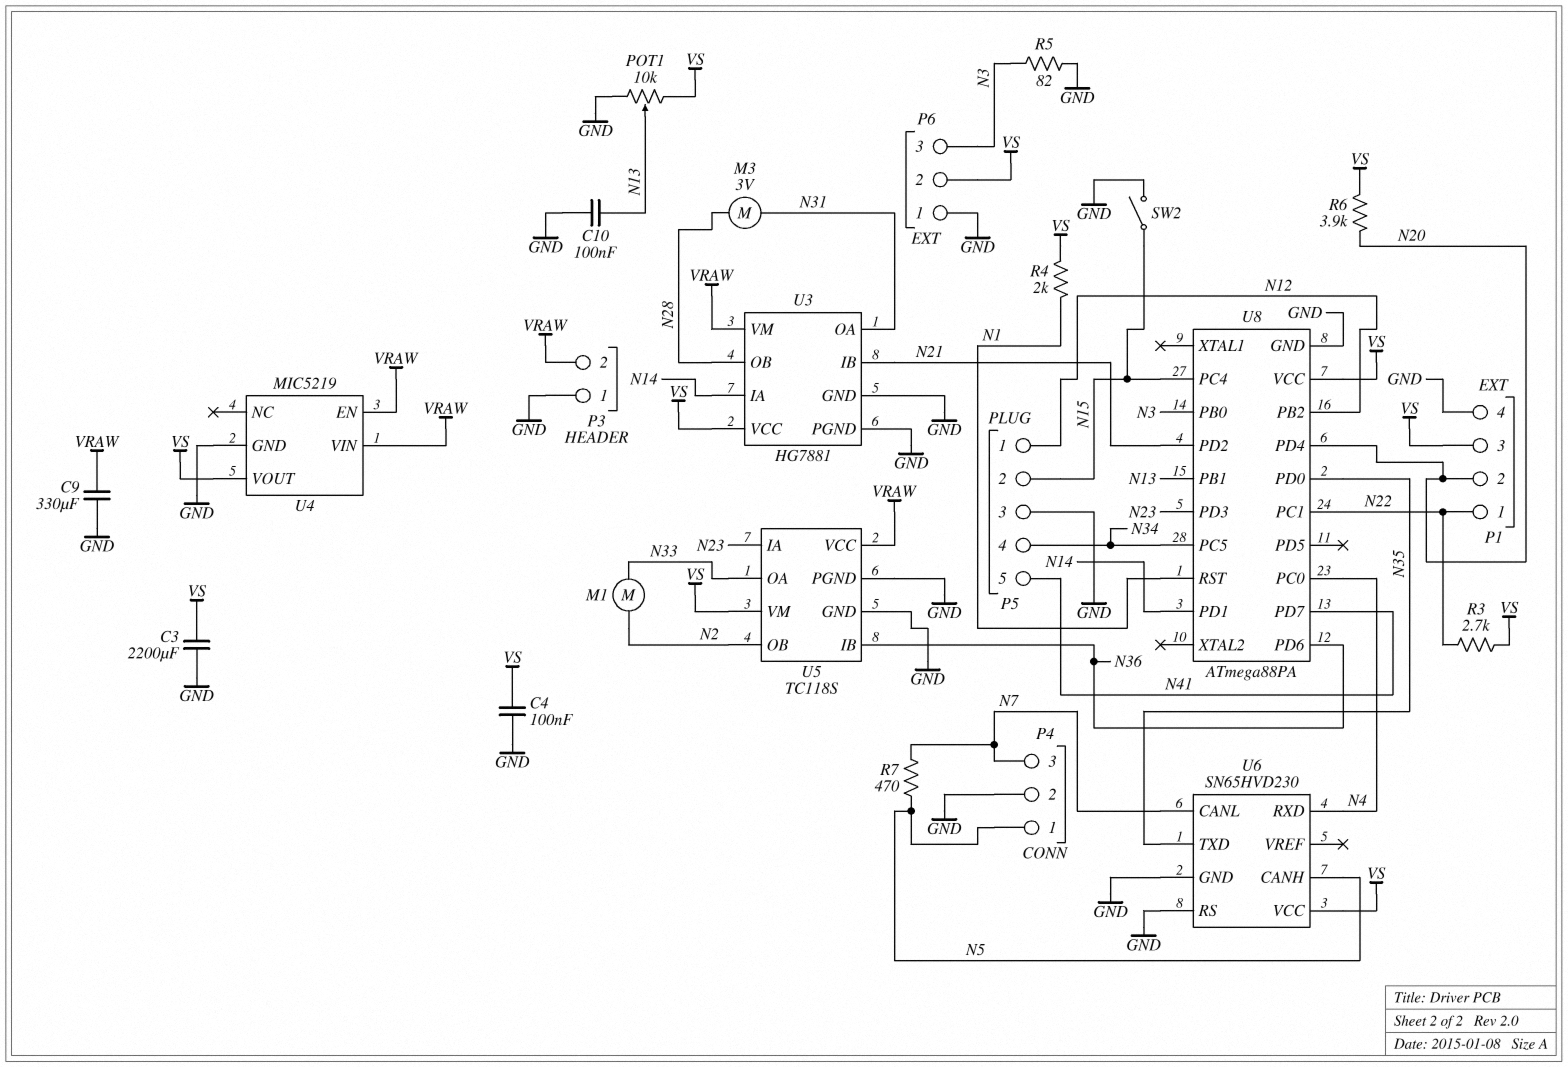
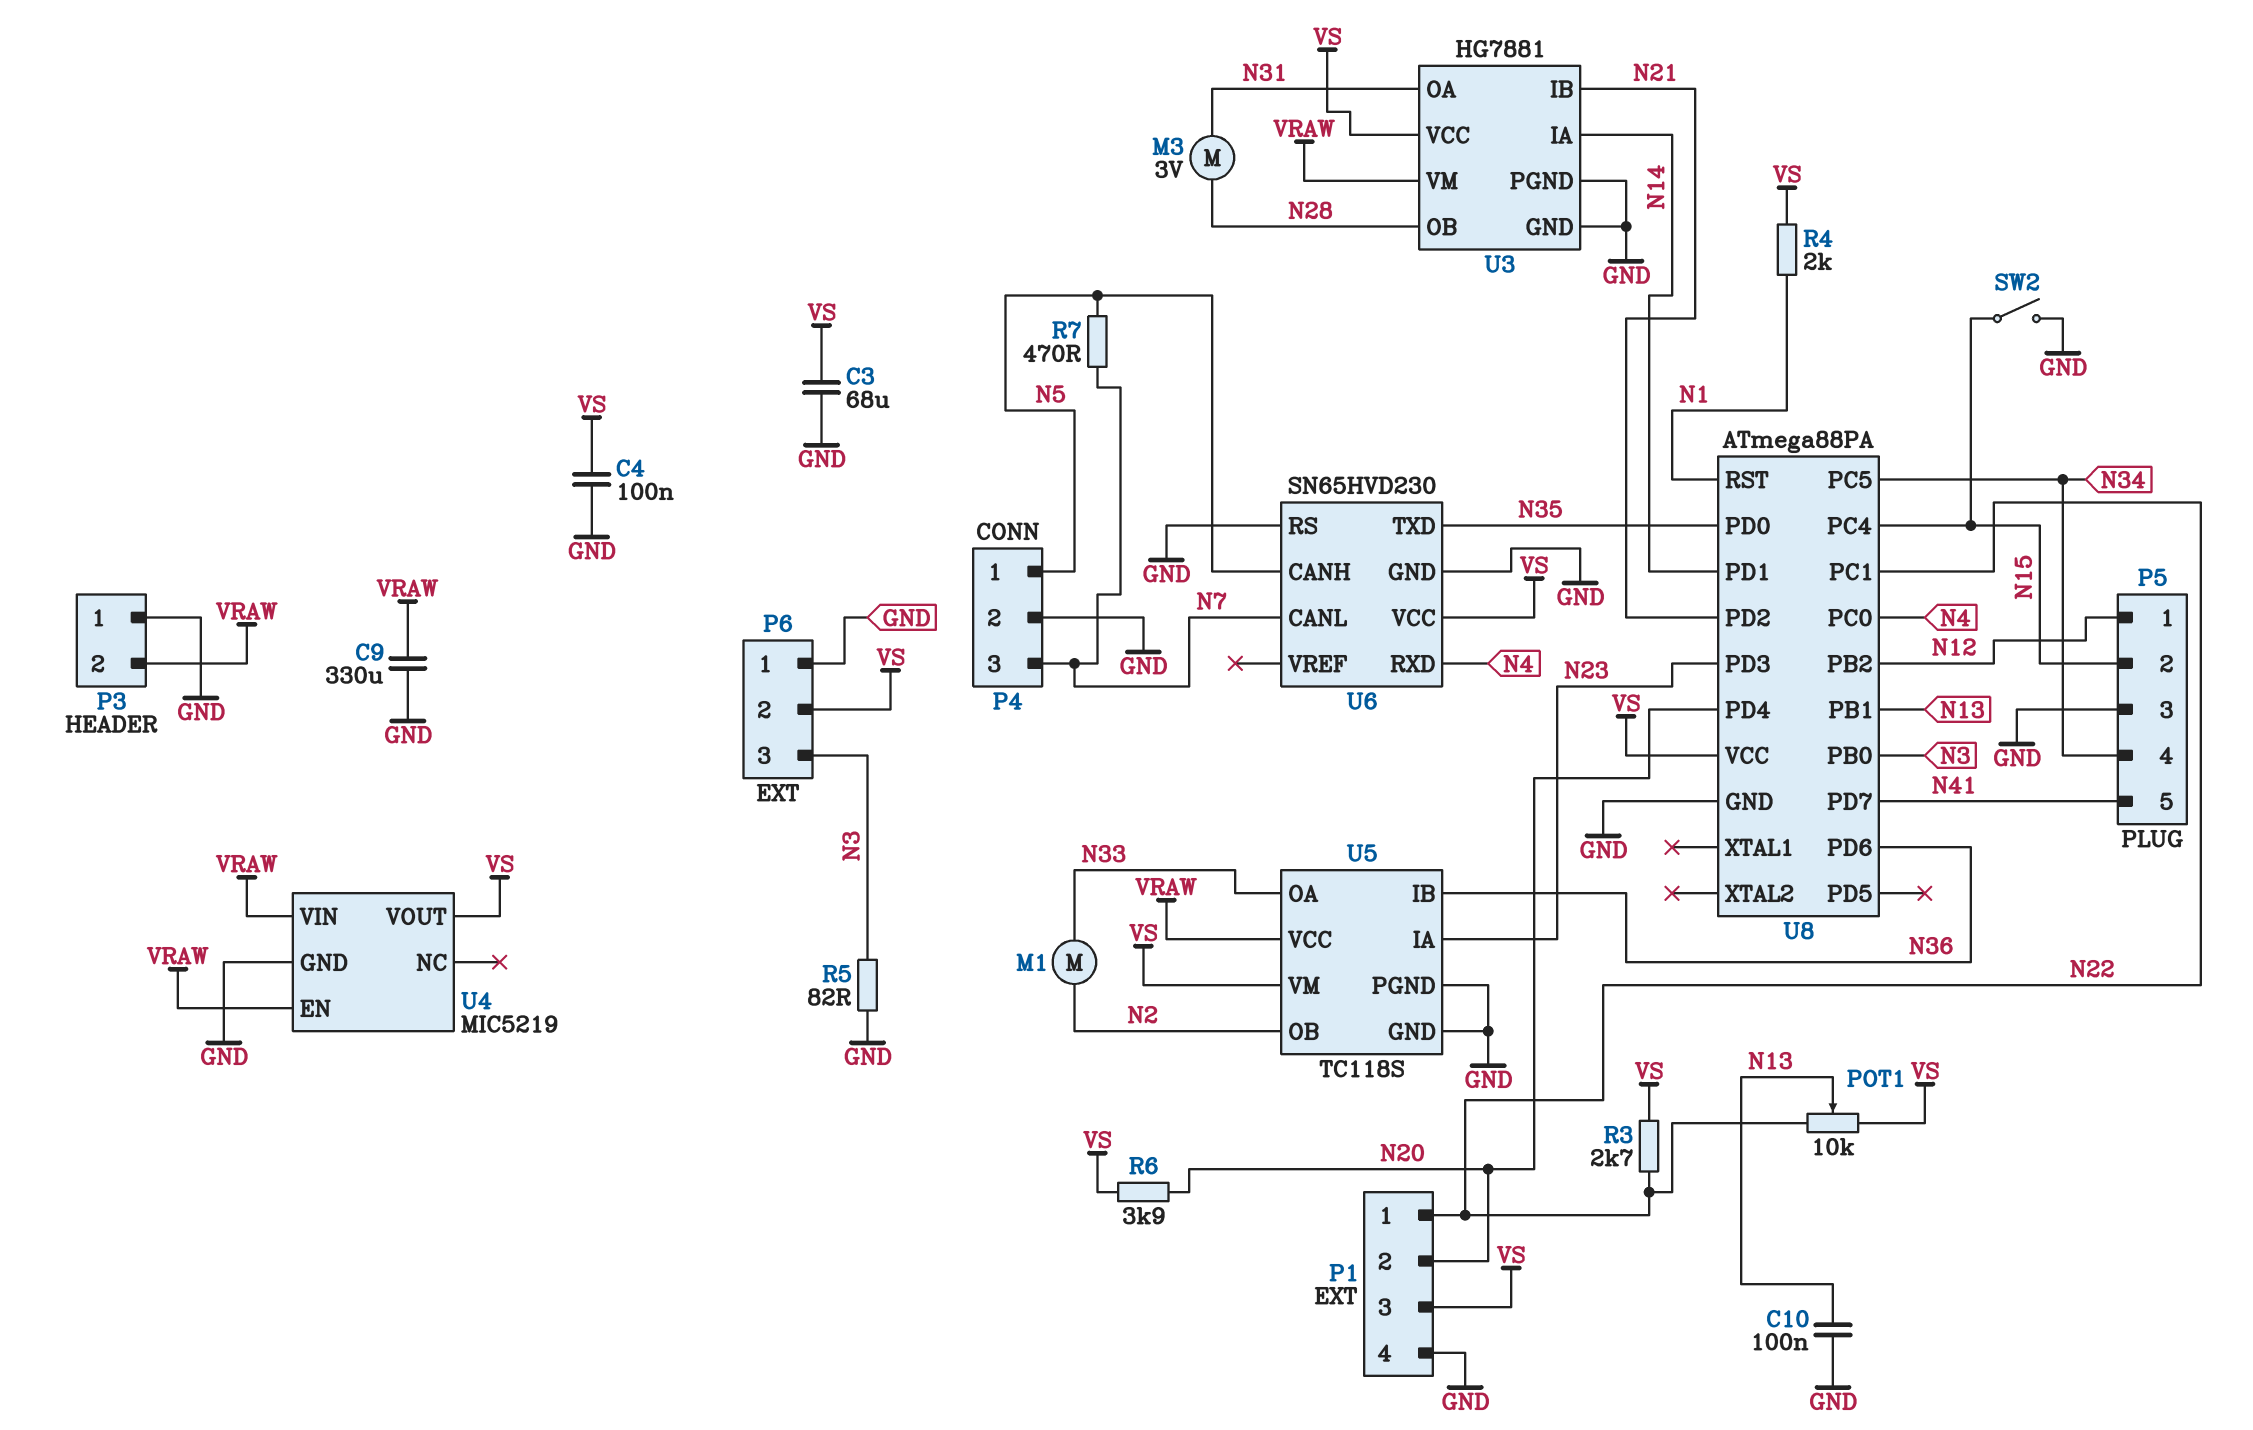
C3: 2200uF (GND, VS) -> 68uF (GND, VS)
POT1: 10k (GND, VS, wiper N13) -> 10k (N22, VS, wiper N13)

